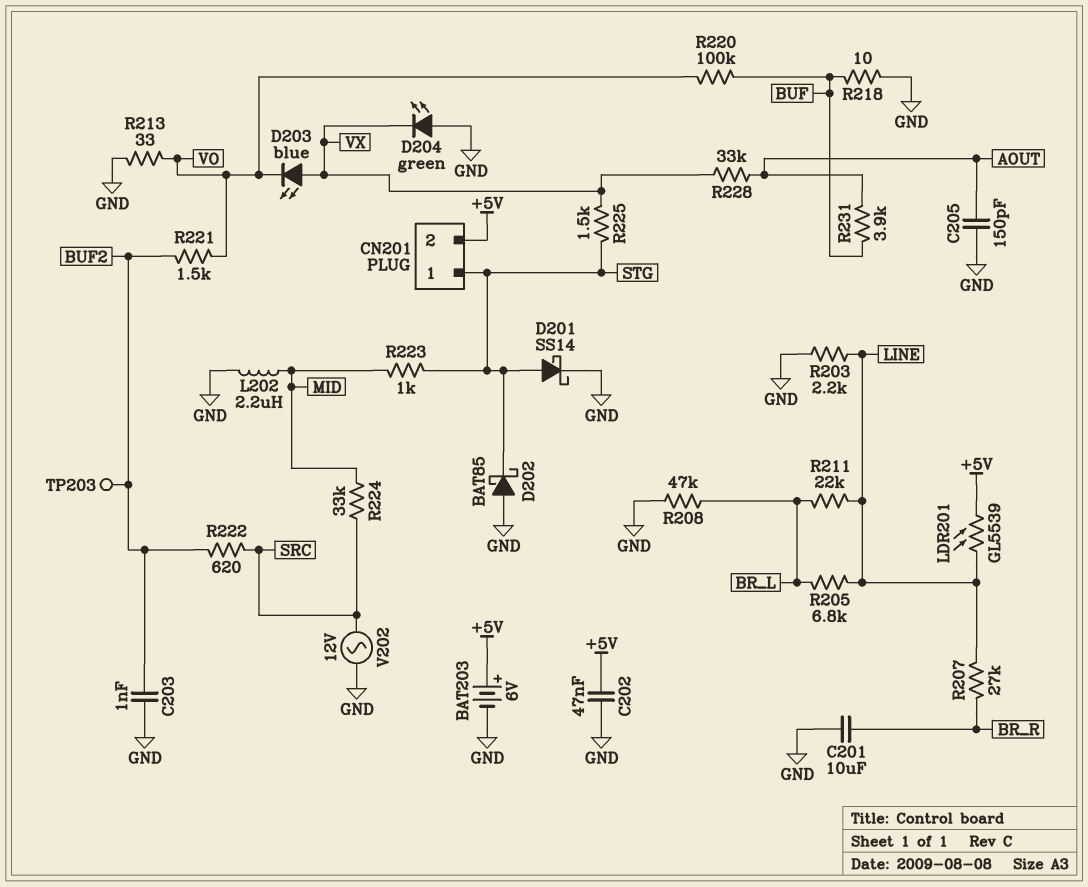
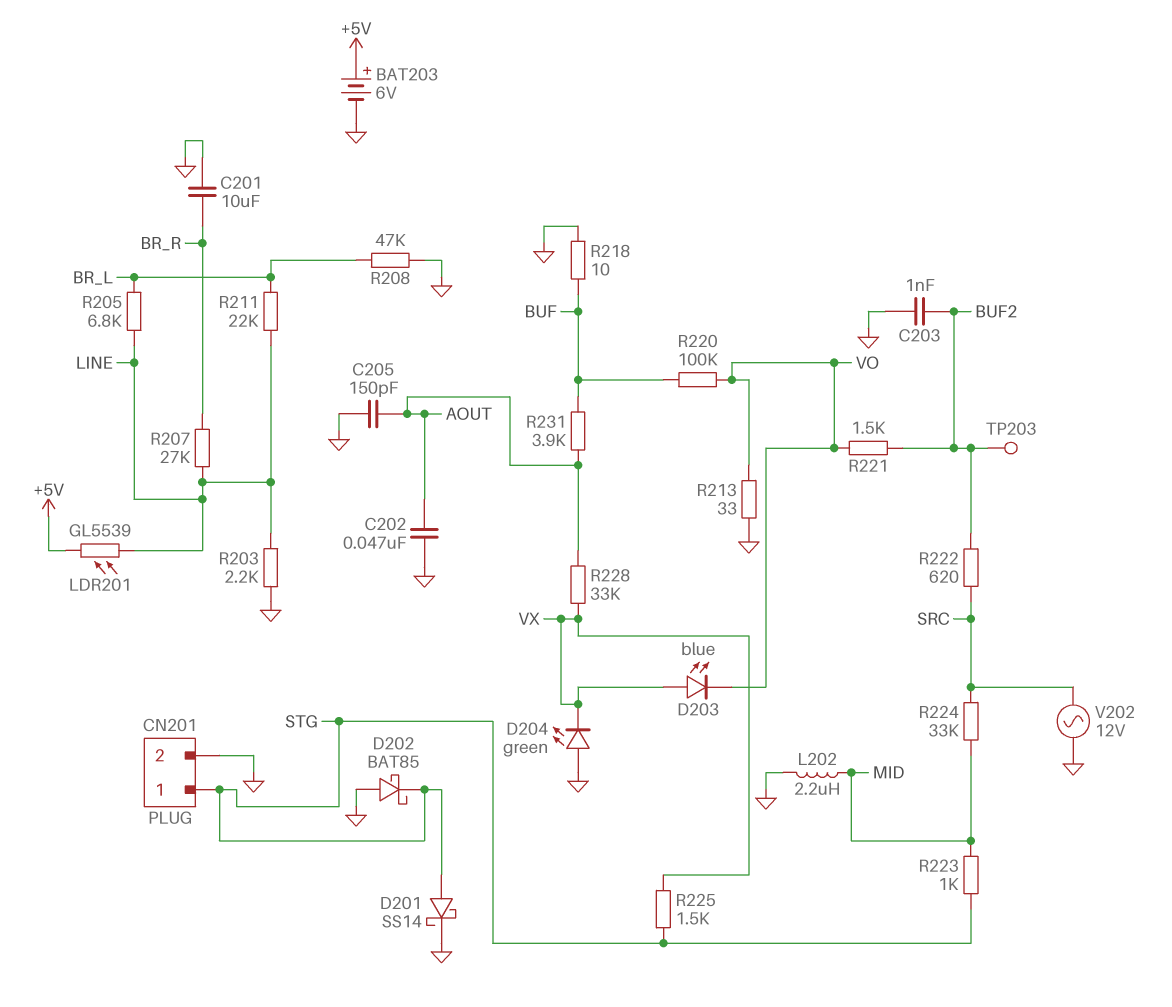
C202: 47nF (+5V, GND) -> 47nF (AOUT, GND)
CN201 pin 2: +5V -> GND

